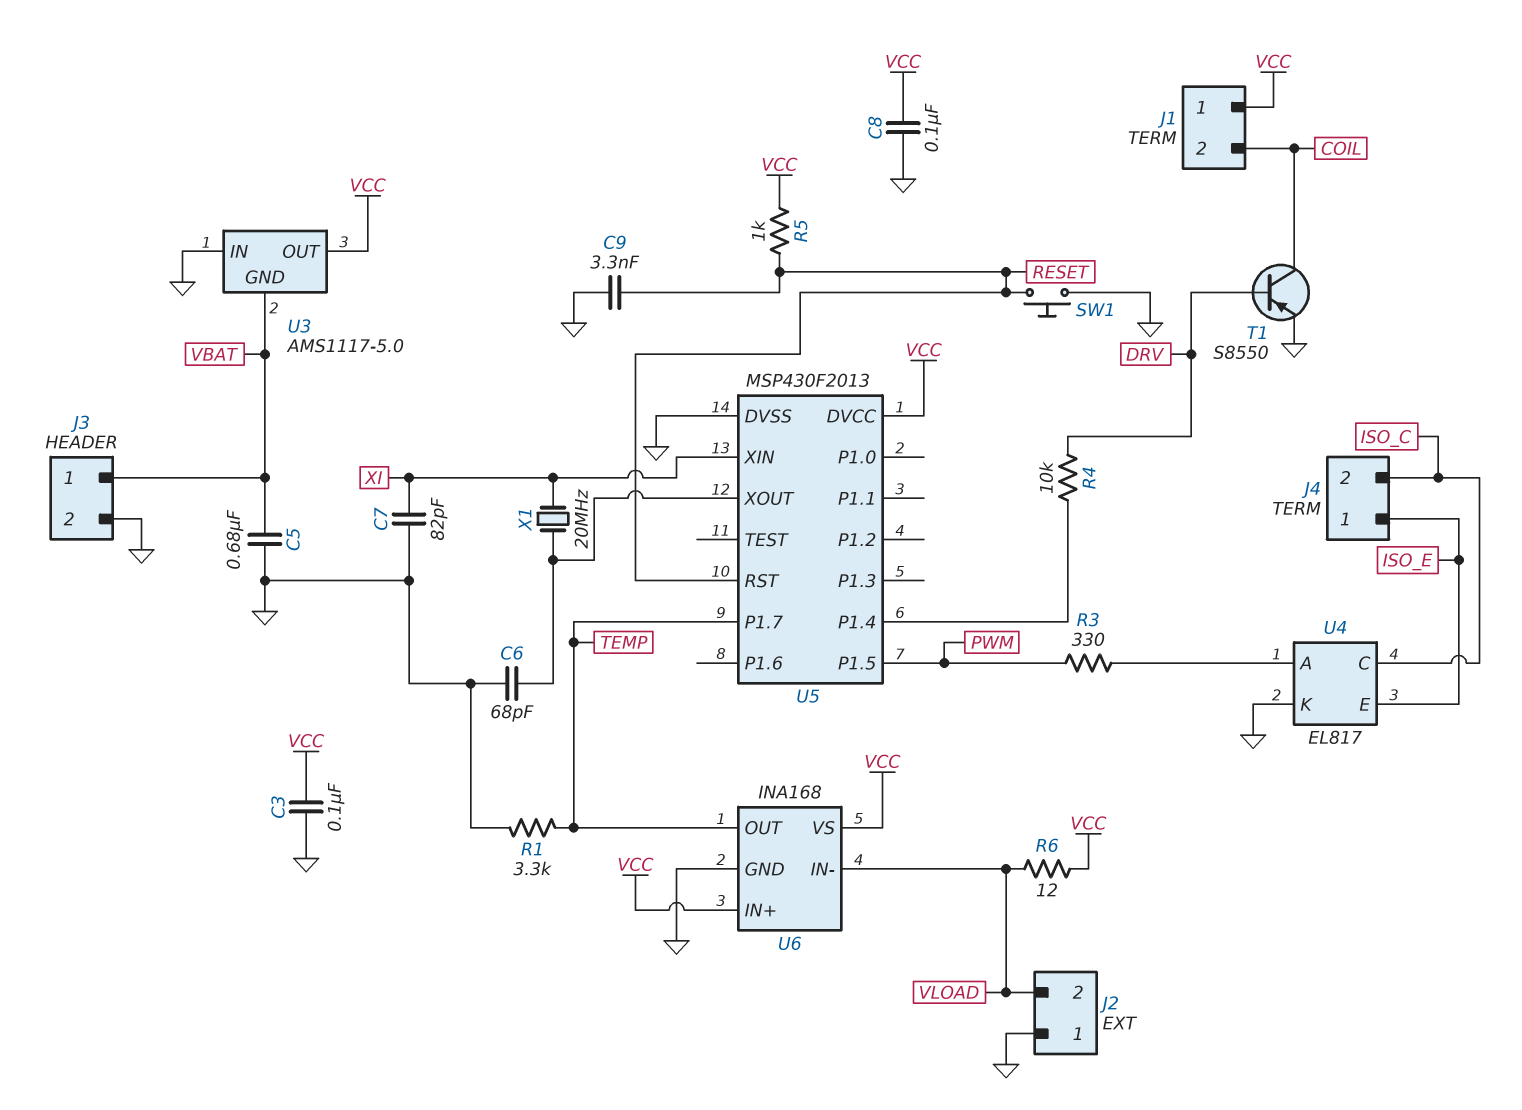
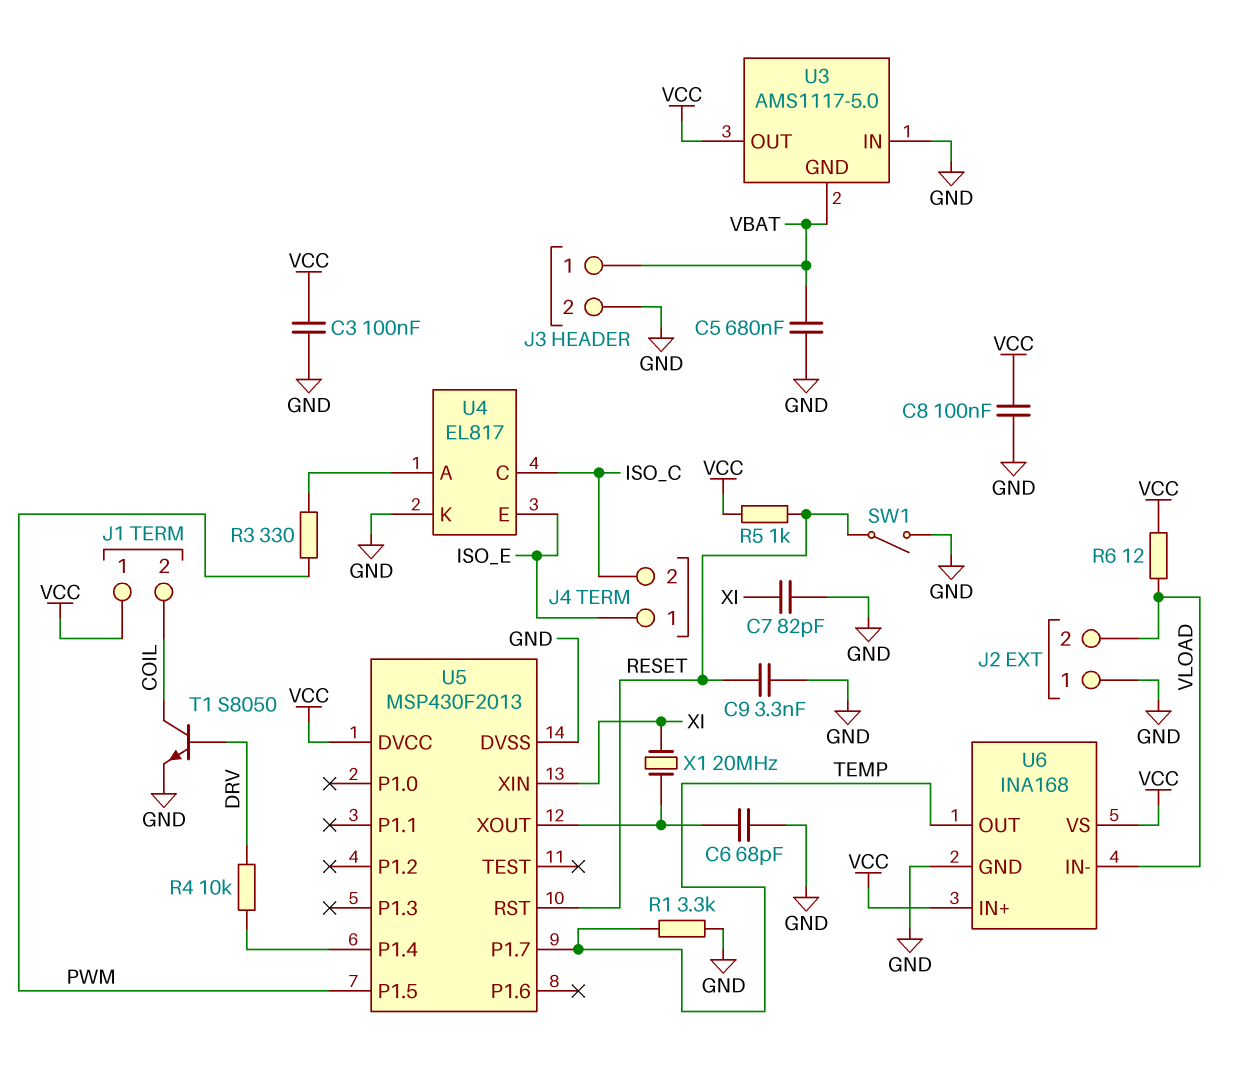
SW1: button (GND, RESET) -> switch (GND, RESET)
T1: PNP S8550 (B DRV, C COIL, E GND) -> NPN S8050 (B DRV, C COIL, E GND)

